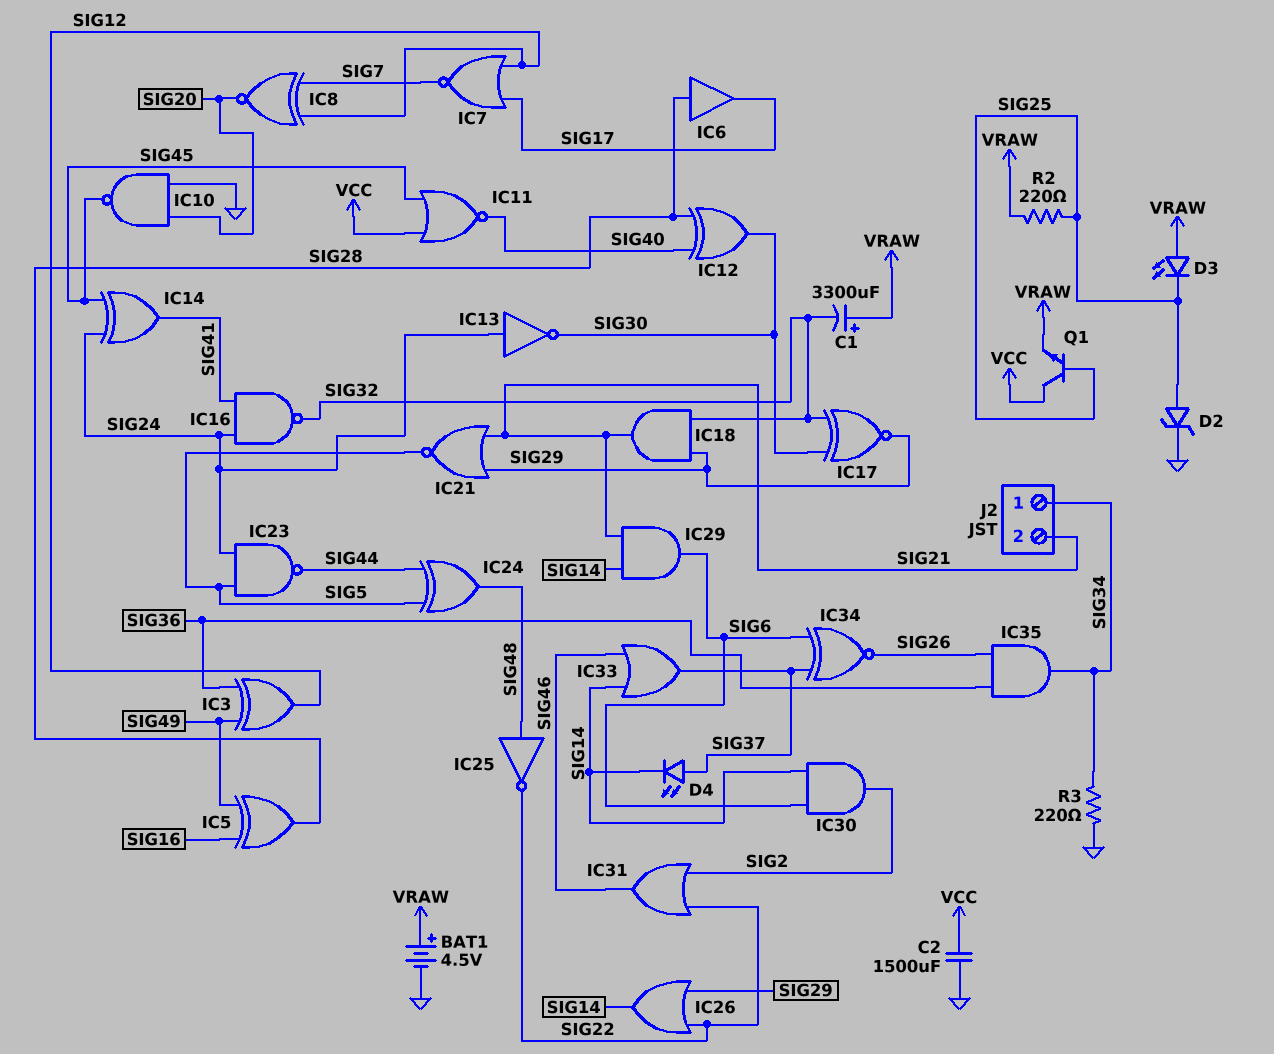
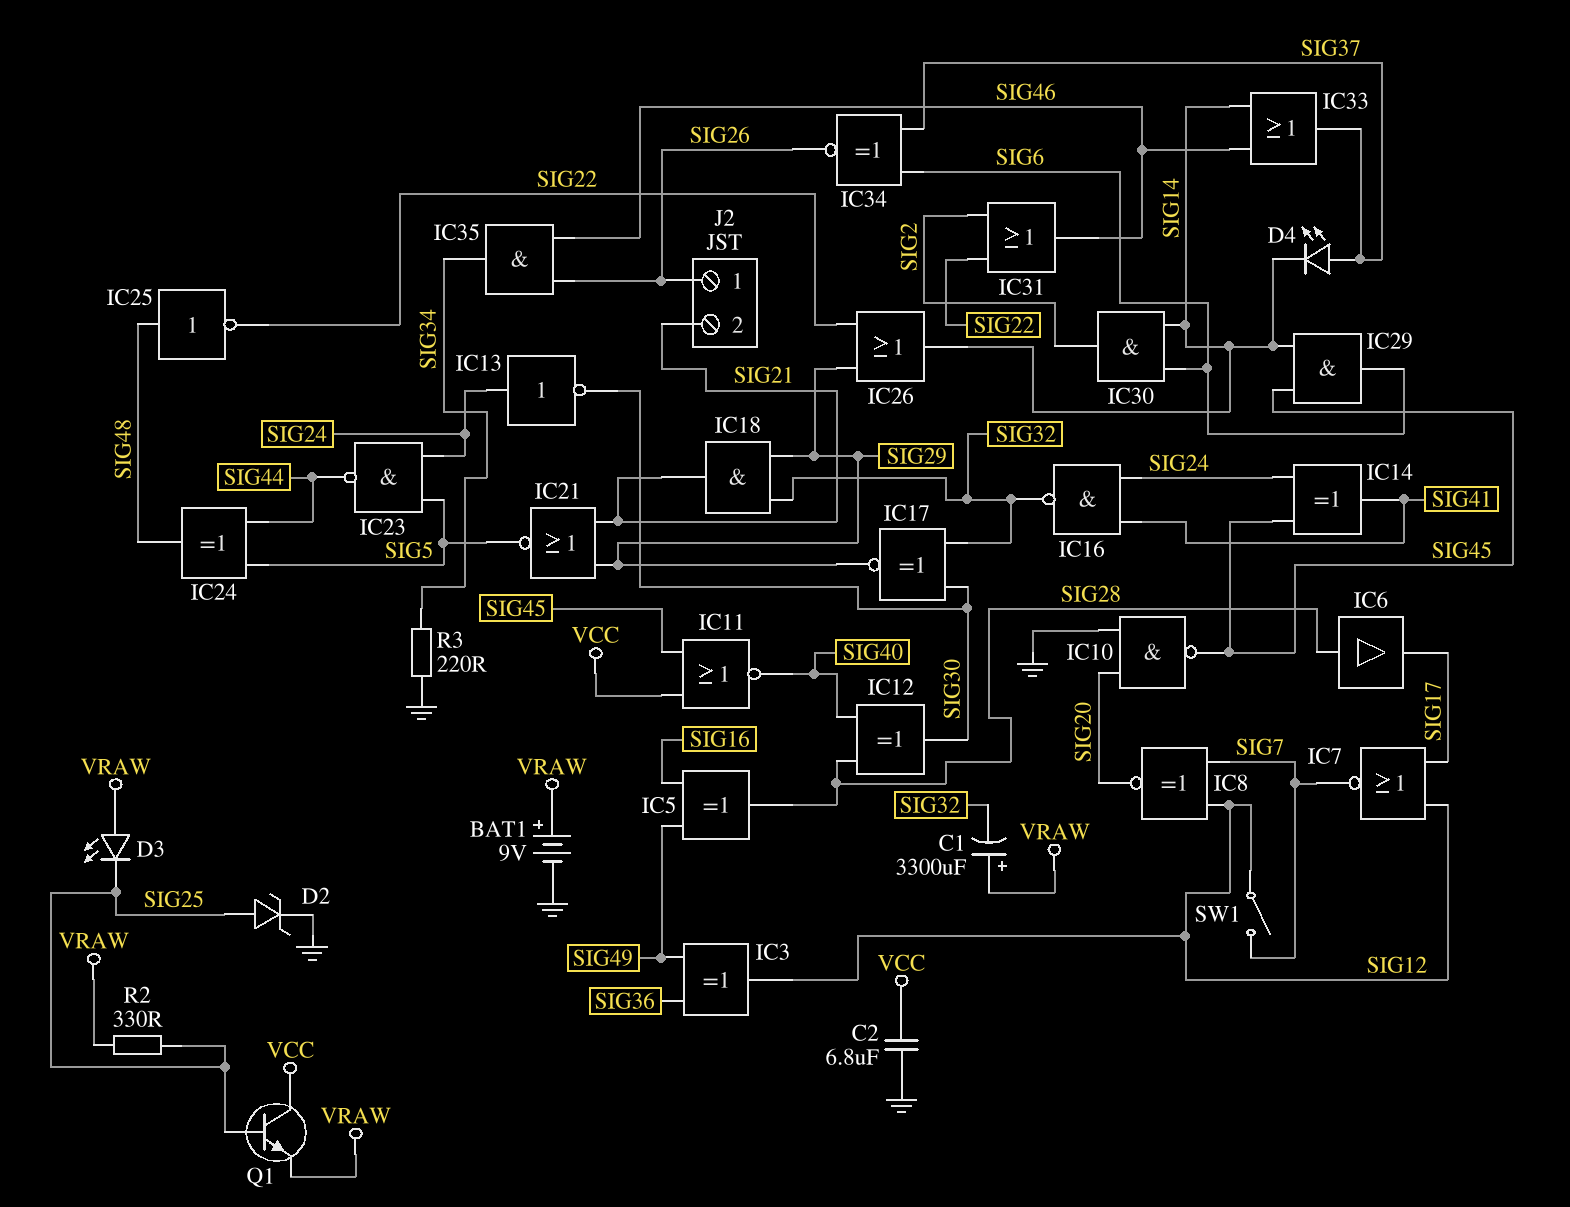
BAT1: 4.5V (plus VRAW, minus GND) -> 9V (plus VRAW, minus GND)
C2: 1500uF (GND, VCC) -> 6.8uF (GND, VCC)
IC29: AND (in SIG14, in SIG21, out SIG6) -> AND (in SIG14, in SIG45, out SIG6)
IC35: AND (in SIG26, in SIG36, out SIG34) -> AND (in SIG26, in SIG46, out SIG34)
J2 pin 1: SIG34 -> SIG26
R2: 220 (SIG25, VRAW) -> 330 (SIG25, VRAW)
SW1: none -> switch (SIG7, SIG12)

